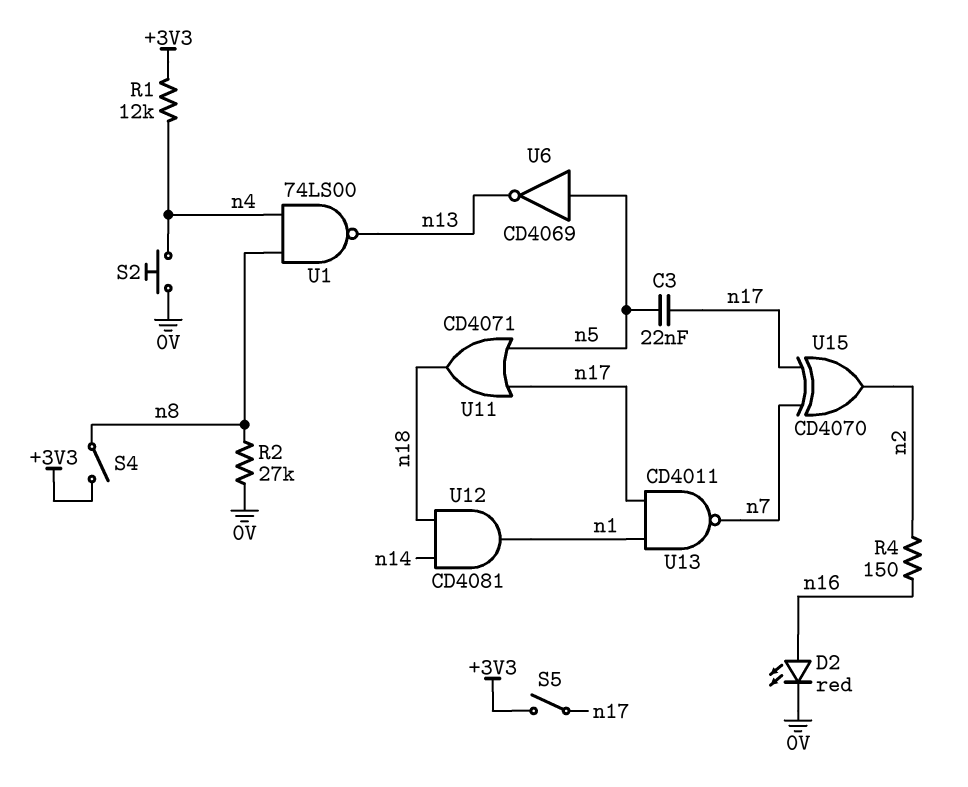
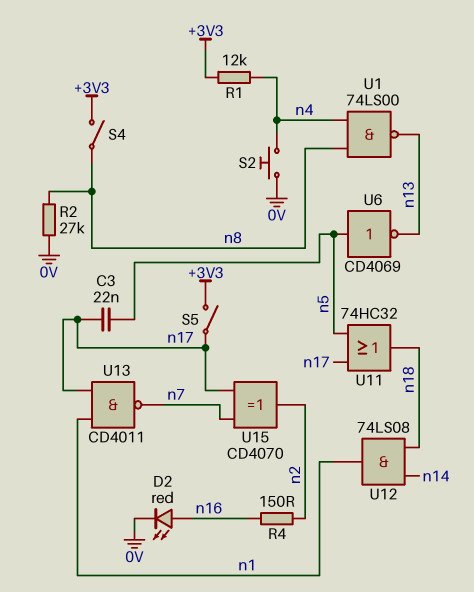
U11: OR CD4071 (in n5, in n17, out n18) -> OR 74HC32 (in n5, in n17, out n18)
U12: AND CD4081 (in n14, in n18, out n1) -> AND 74LS08 (in n14, in n18, out n1)

